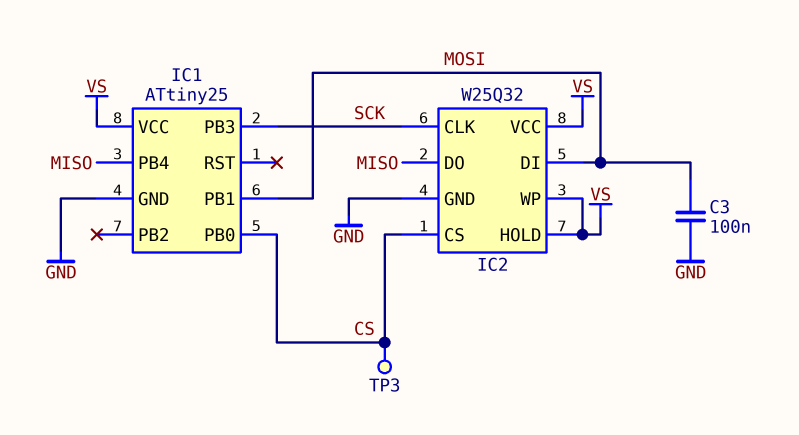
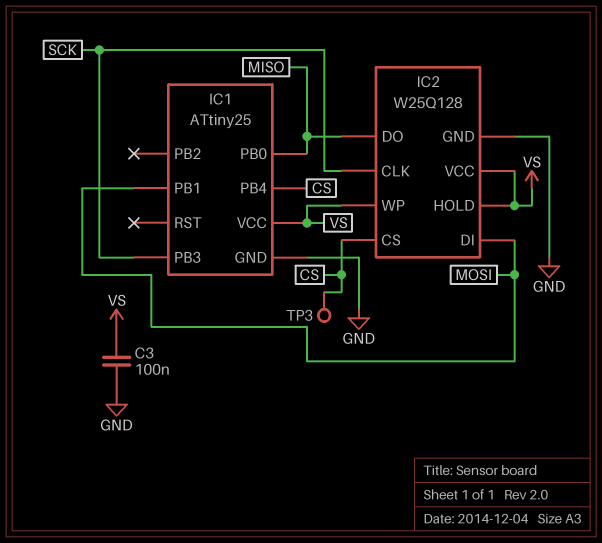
C3: 100nF (GND, MOSI) -> 100nF (GND, VS)
IC1 pin PB0: CS -> MISO
IC1 pin PB4: MISO -> CS
IC2: W25Q32 -> W25Q128

